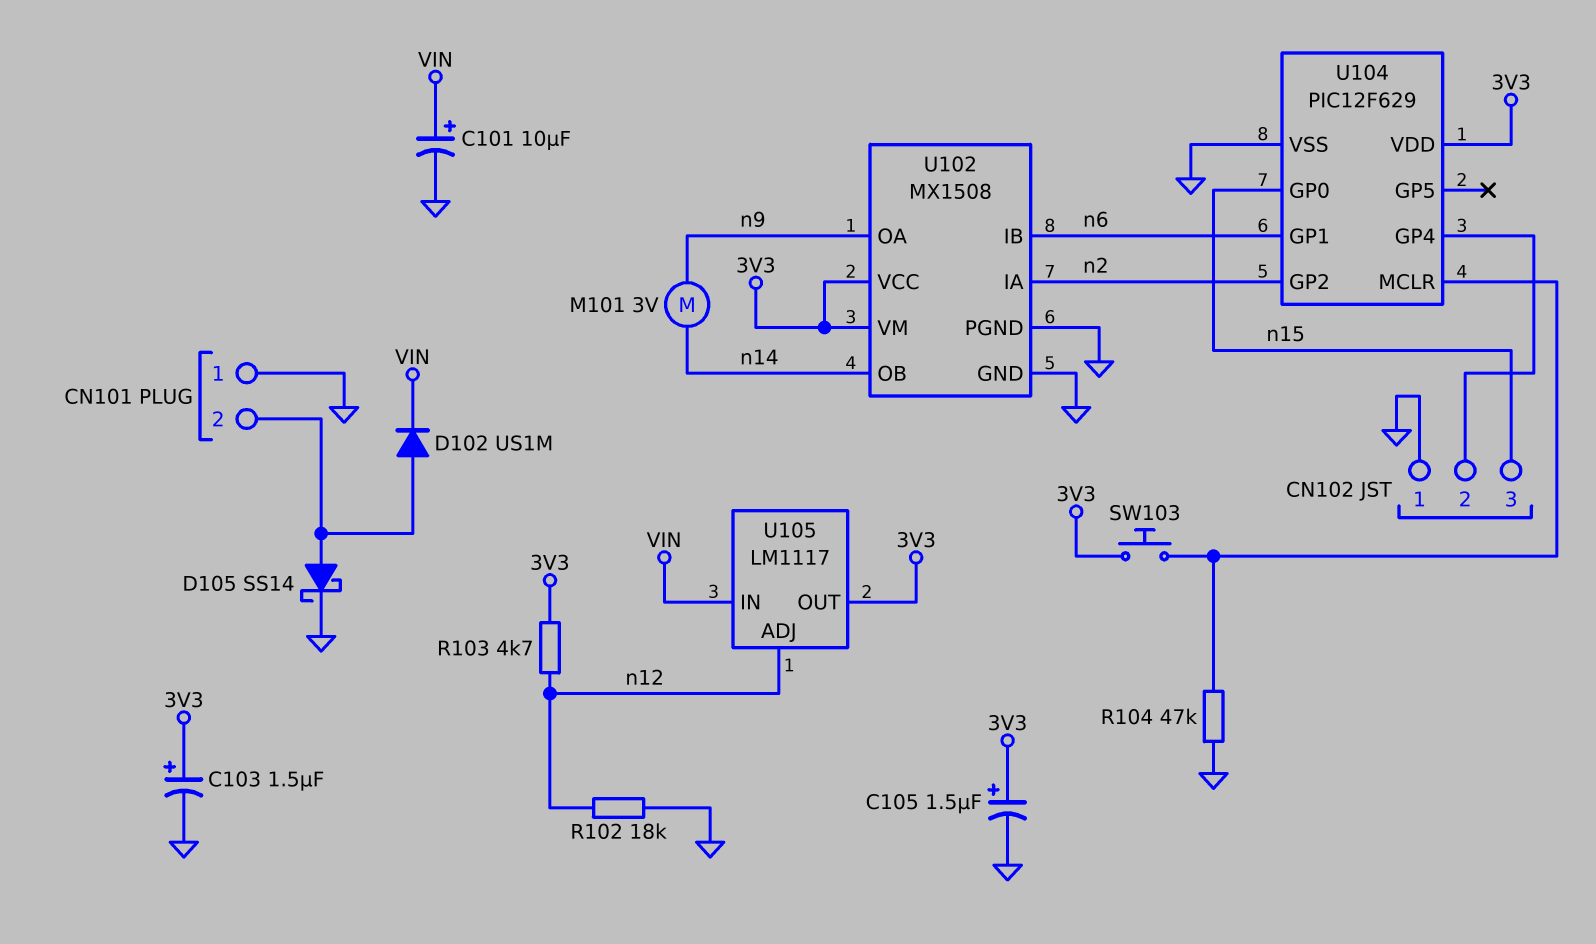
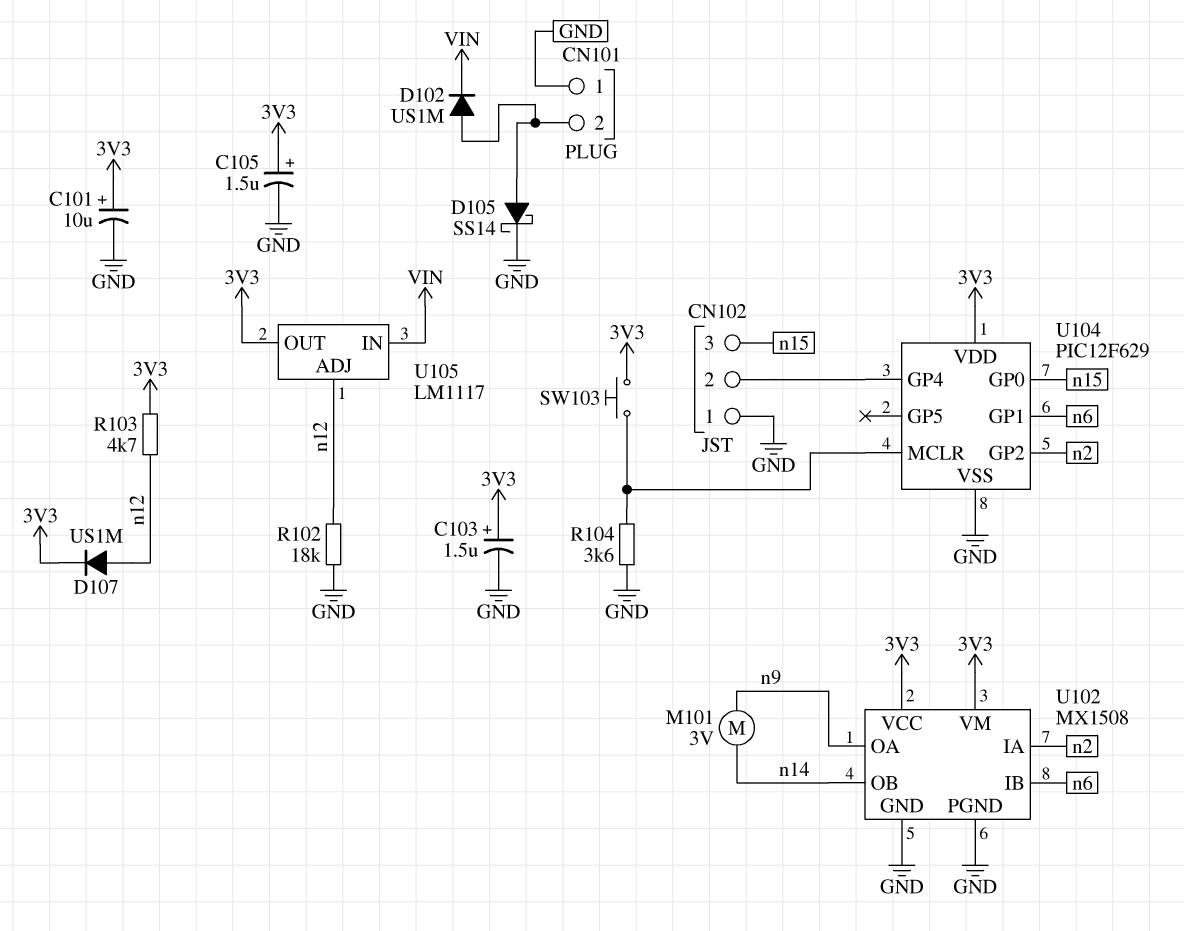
C101: 10uF (plus VIN, minus GND) -> 10uF (plus 3V3, minus GND)
D107: none -> diode US1M (A n12, K 3V3)
R104: 47k (GND, U104/MCLR) -> 3.6k (GND, U104/MCLR)

